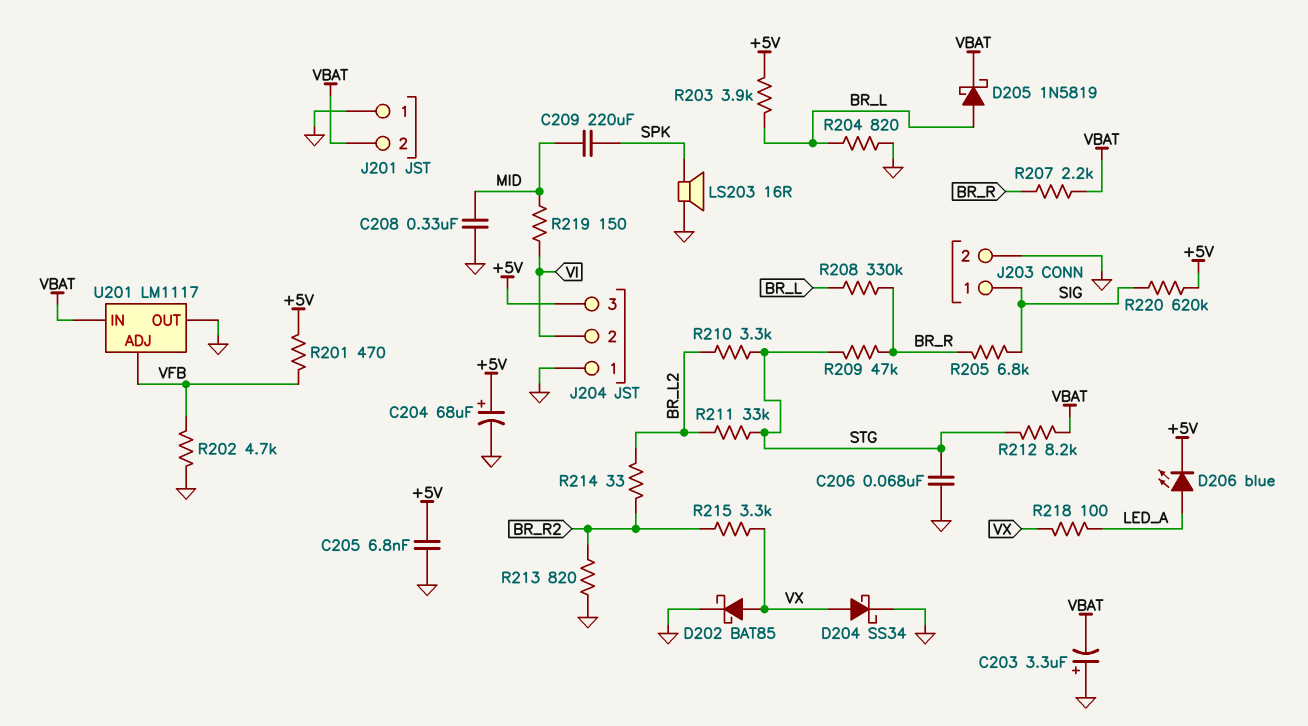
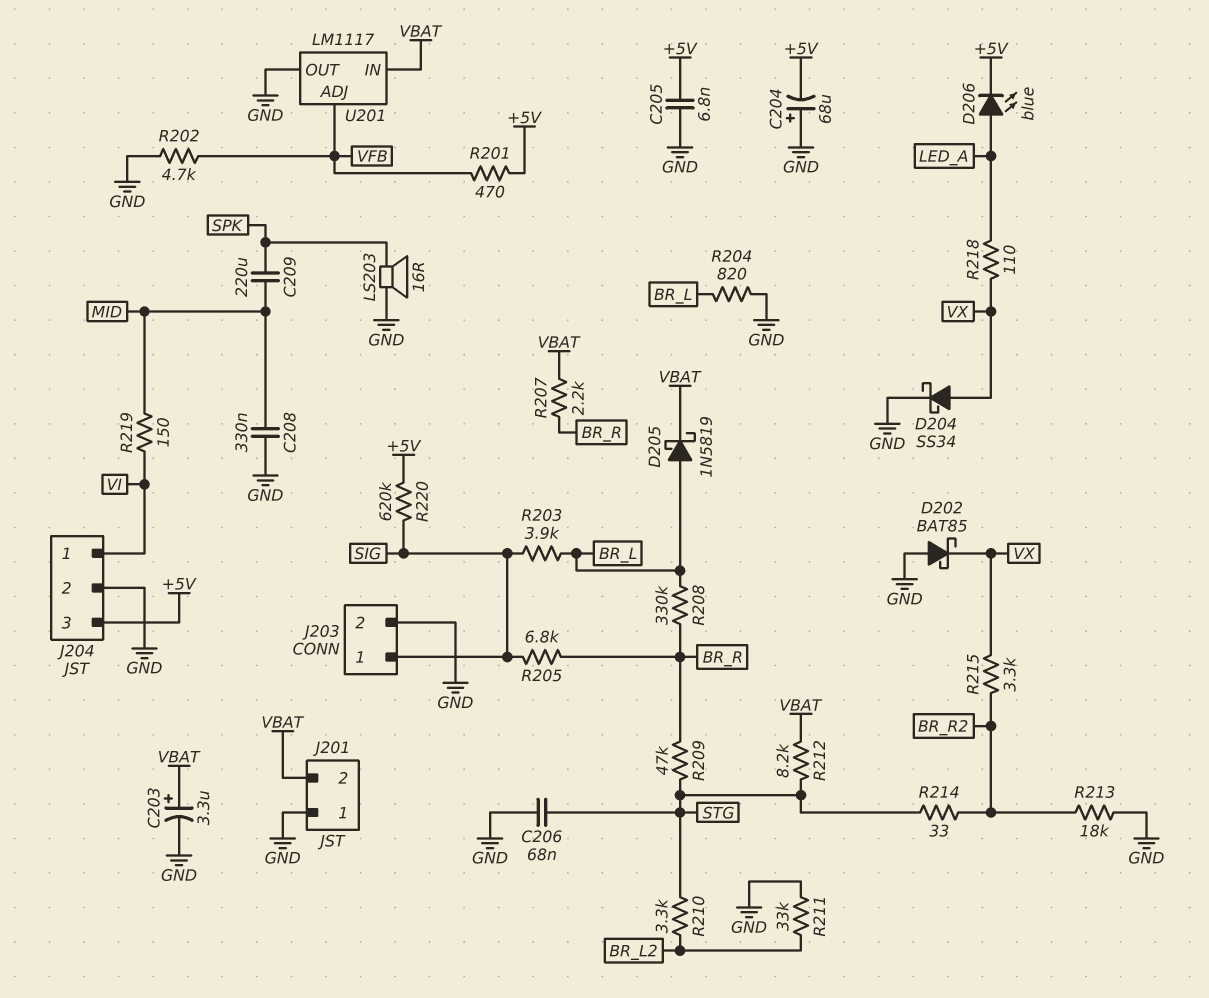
C203: 3.3uF (plus GND, minus VBAT) -> 3.3uF (plus VBAT, minus GND)
C204: 68uF (plus +5V, minus GND) -> 68uF (plus GND, minus +5V)
D202: schottky BAT85 (A VX, K GND) -> schottky BAT85 (A GND, K VX)
J204 pin 1: GND -> VI
J204 pin 2: VI -> GND
R203: 3.9k (+5V, BR_L) -> 3.9k (BR_L, SIG)
R211: 33k (BR_L2, STG) -> 33k (BR_L2, GND)
R213: 820 (BR_R2, GND) -> 18k (BR_R2, GND)
R214: 33 (BR_L2, BR_R2) -> 33 (BR_R2, STG)
R218: 100 (LED_A, VX) -> 110 (LED_A, VX)

